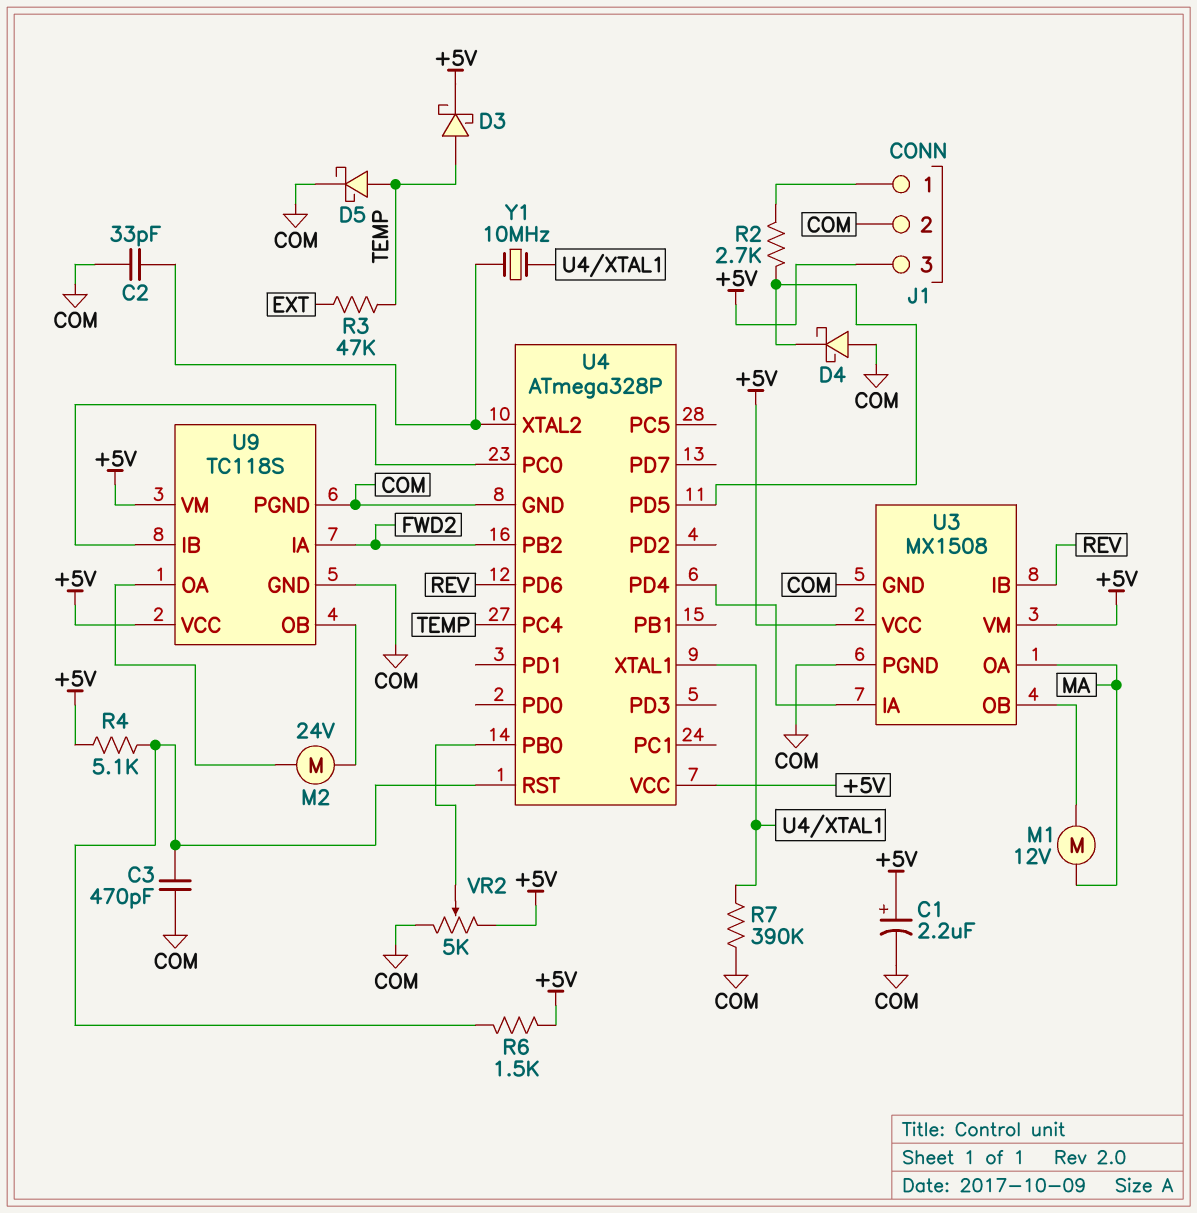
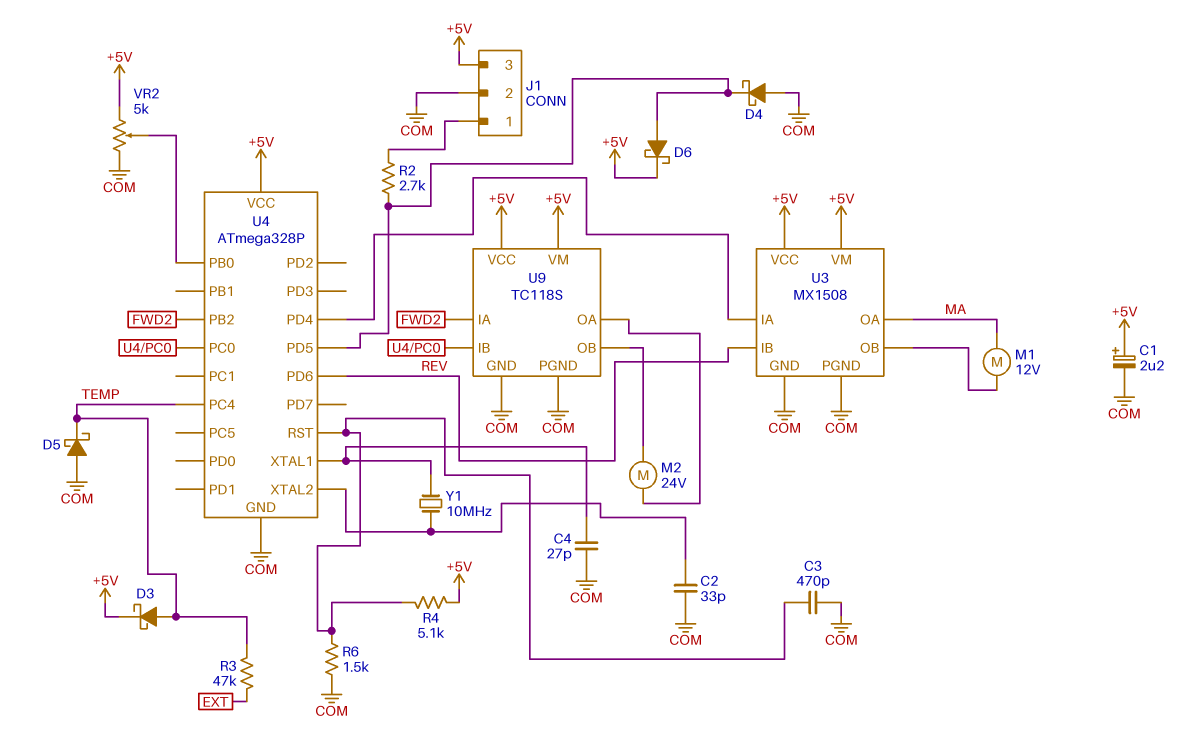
C4: none -> 27pF (COM, U4/XTAL1)
D5: schottky (A TEMP, K COM) -> schottky (A COM, K TEMP)
D6: none -> schottky (A U4/PD5, K +5V)
R6: 1.5k (+5V, U4/RST) -> 1.5k (COM, U4/RST)
R7: 390k (COM, U4/XTAL1) -> none

